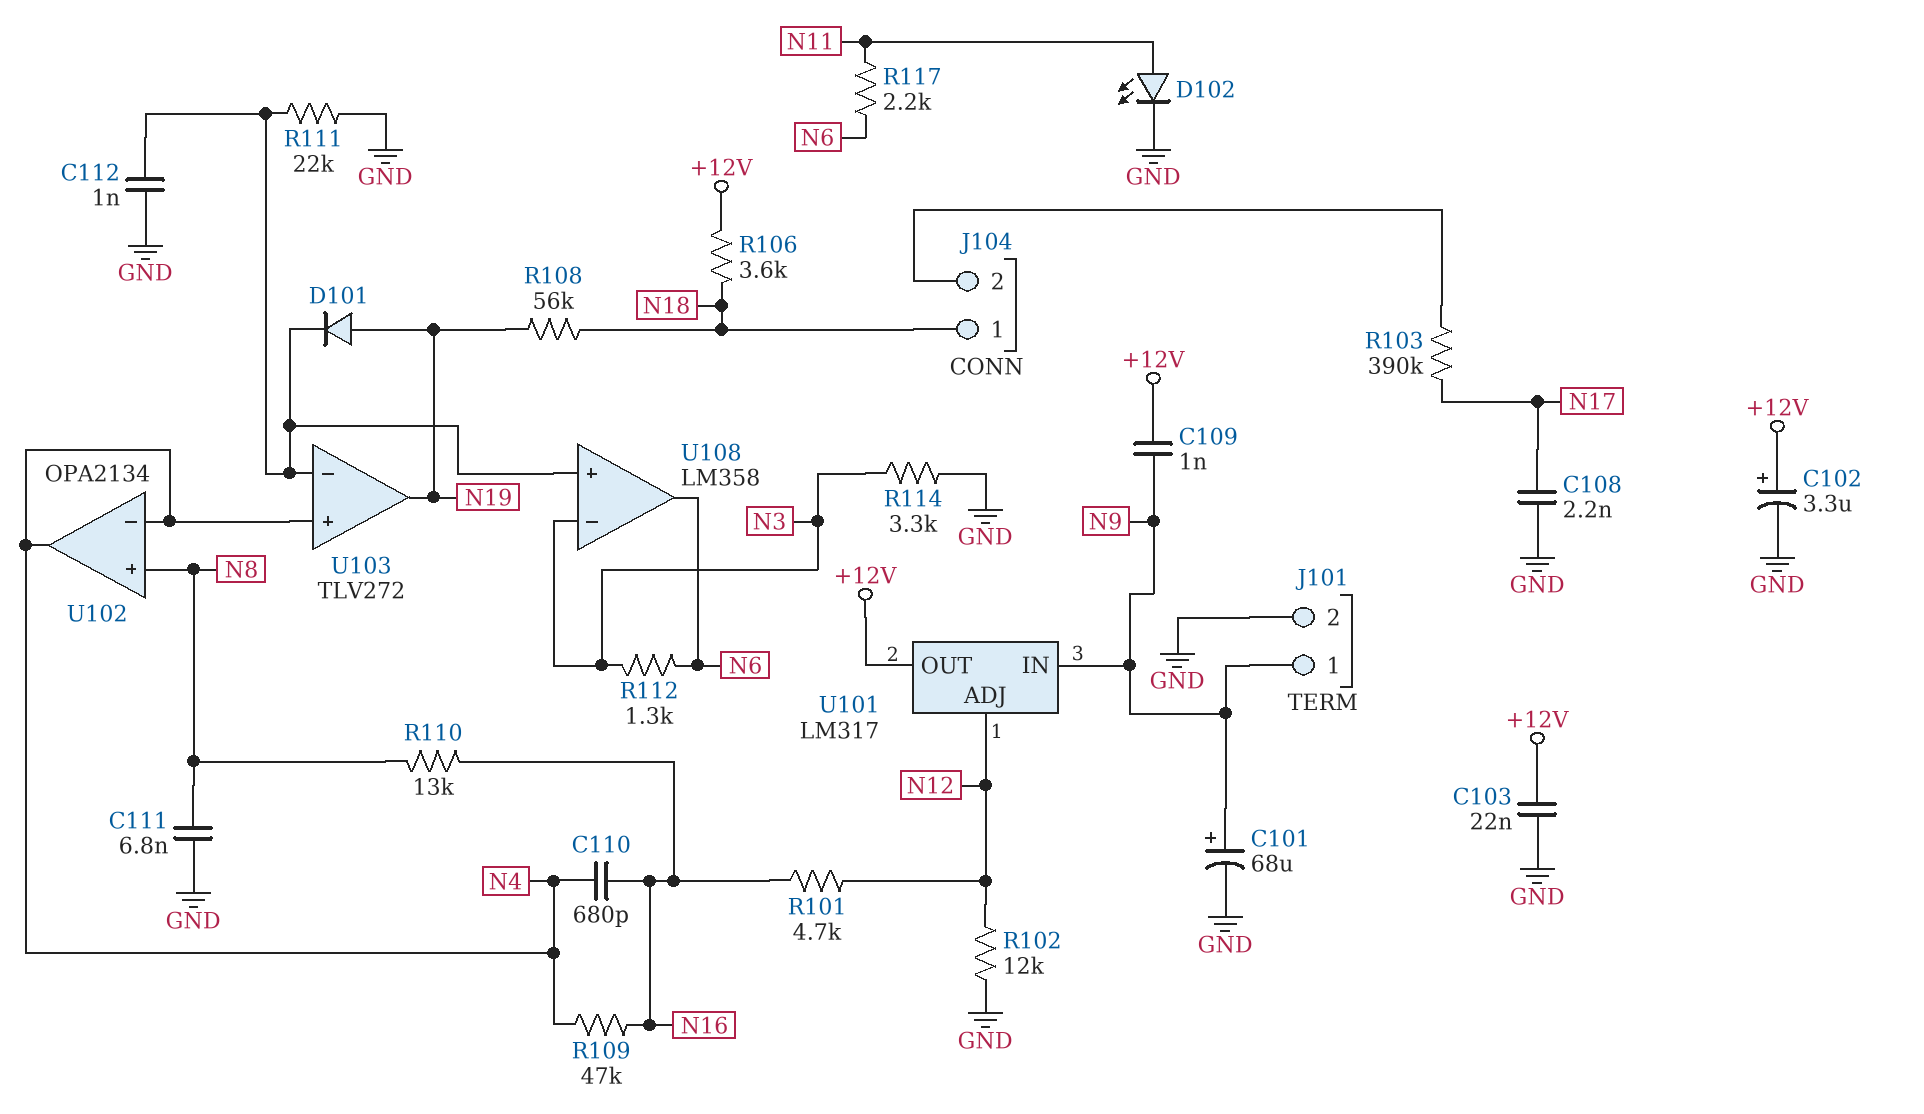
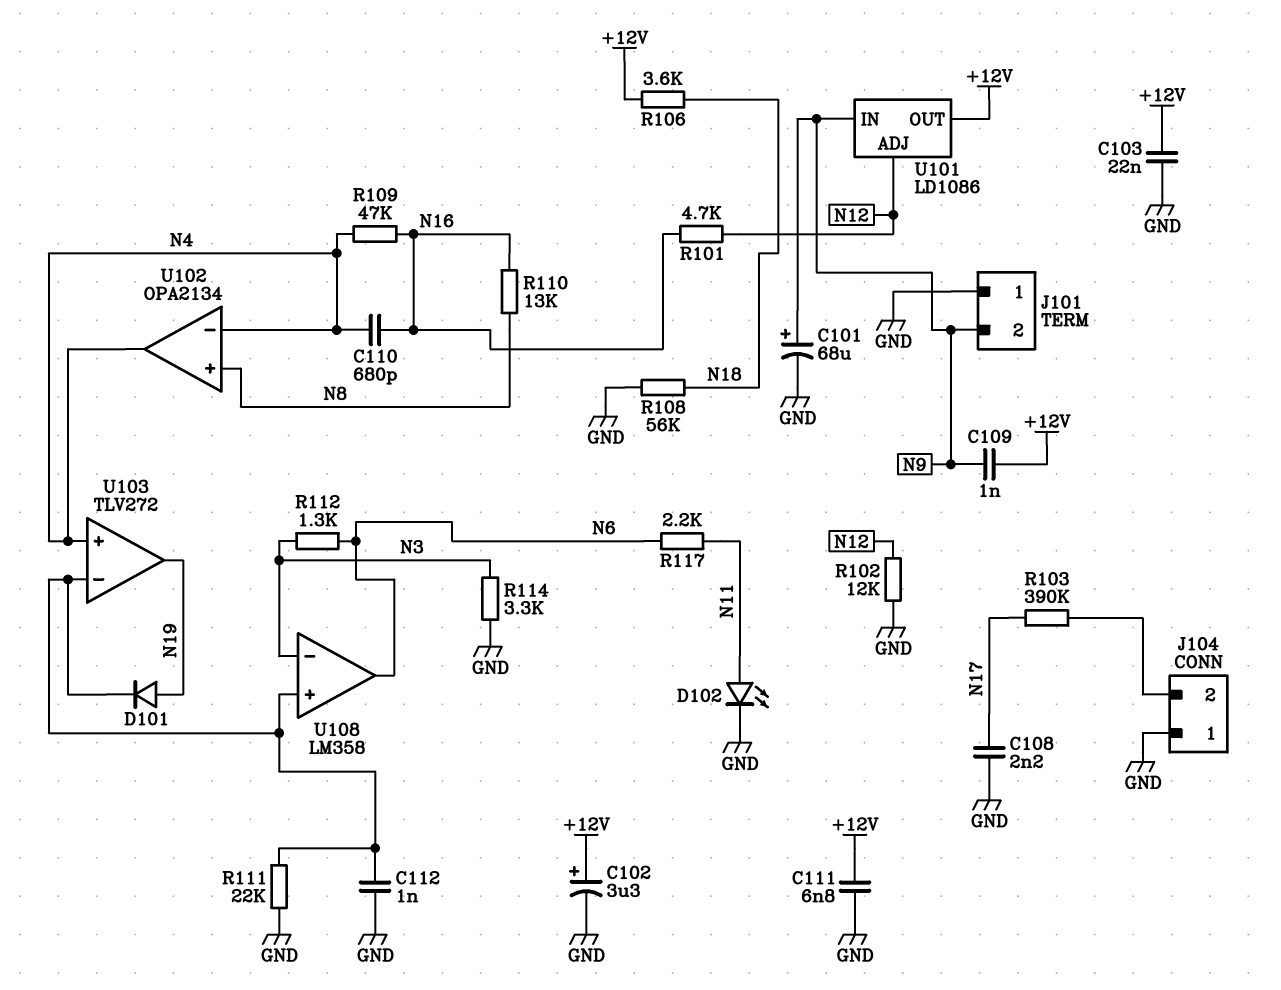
C111: 6.8nF (GND, N8) -> 6.8nF (+12V, GND)
J101 pin 1: N9 -> GND
J101 pin 2: GND -> N9
J104 pin 1: N18 -> GND
R108: 56k (N18, N19) -> 56k (GND, N18)
U101: LM317 -> LD1086

